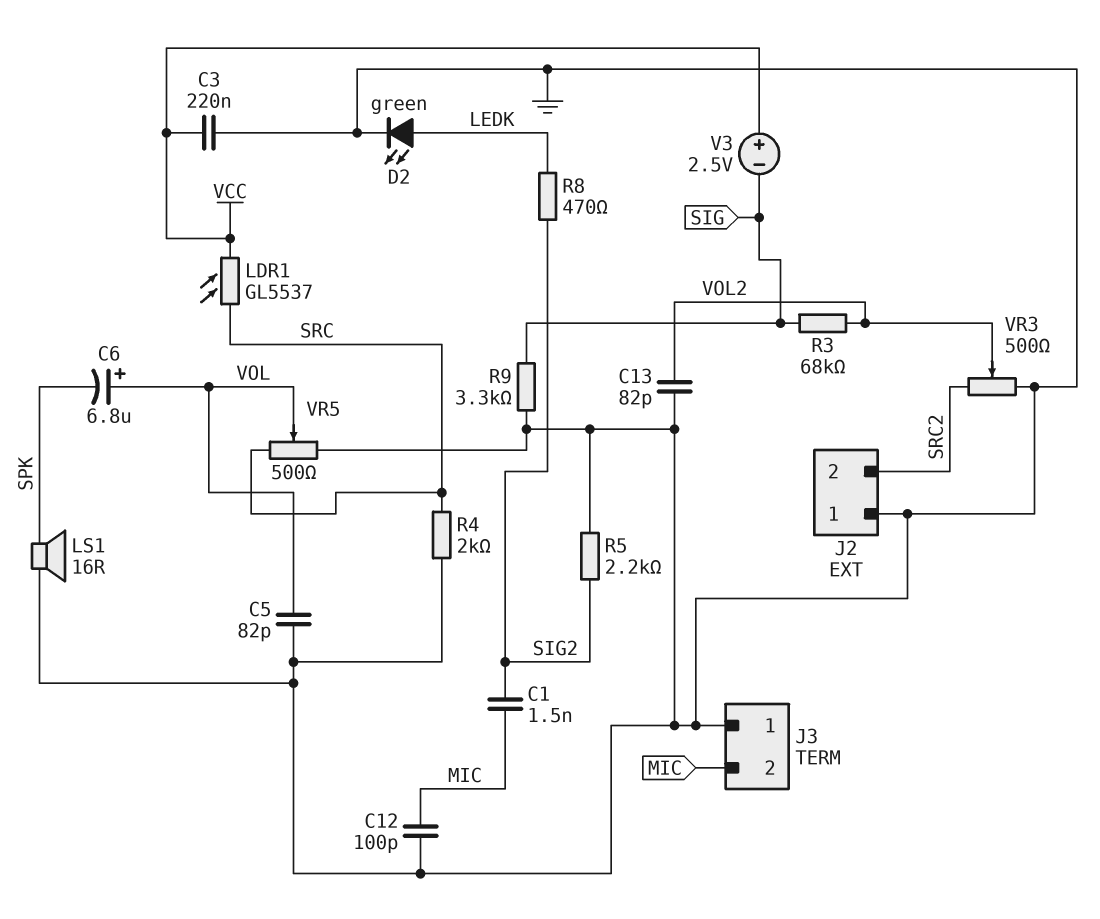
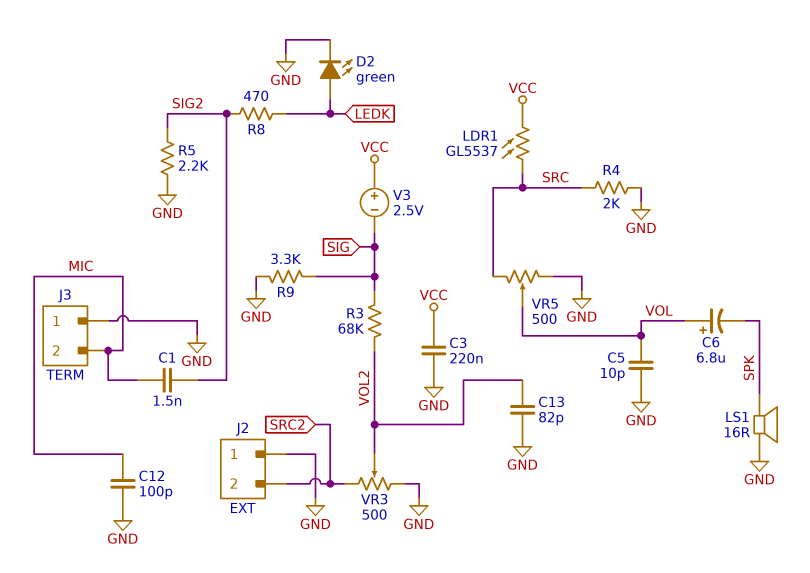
C5: 82pF (GND, VOL) -> 10pF (GND, VOL)

